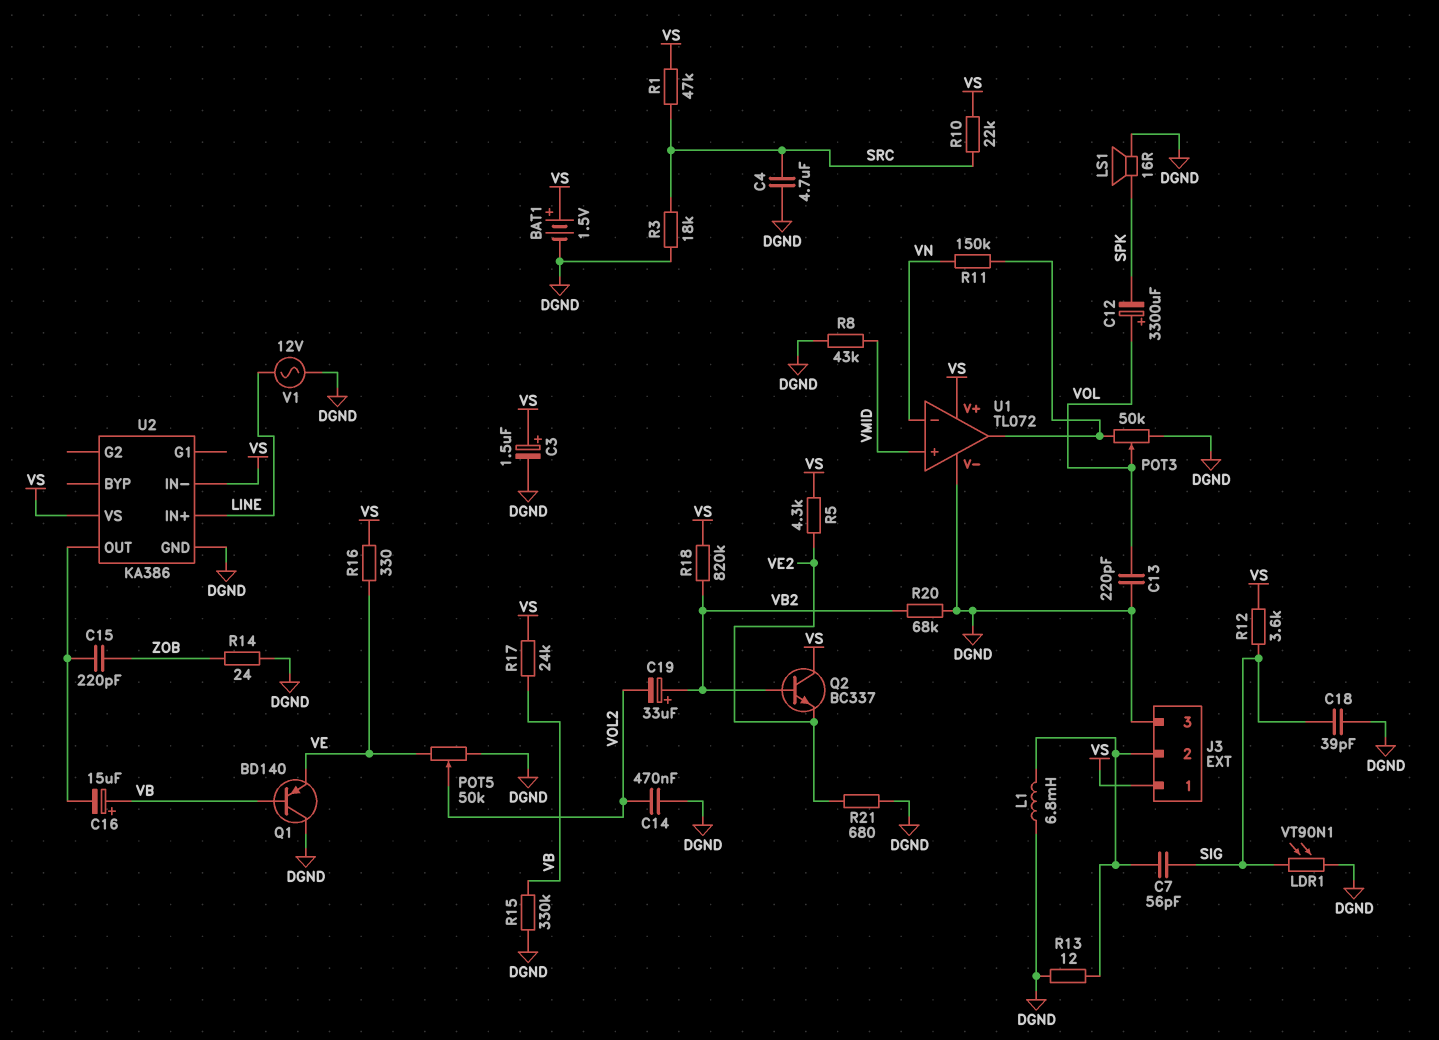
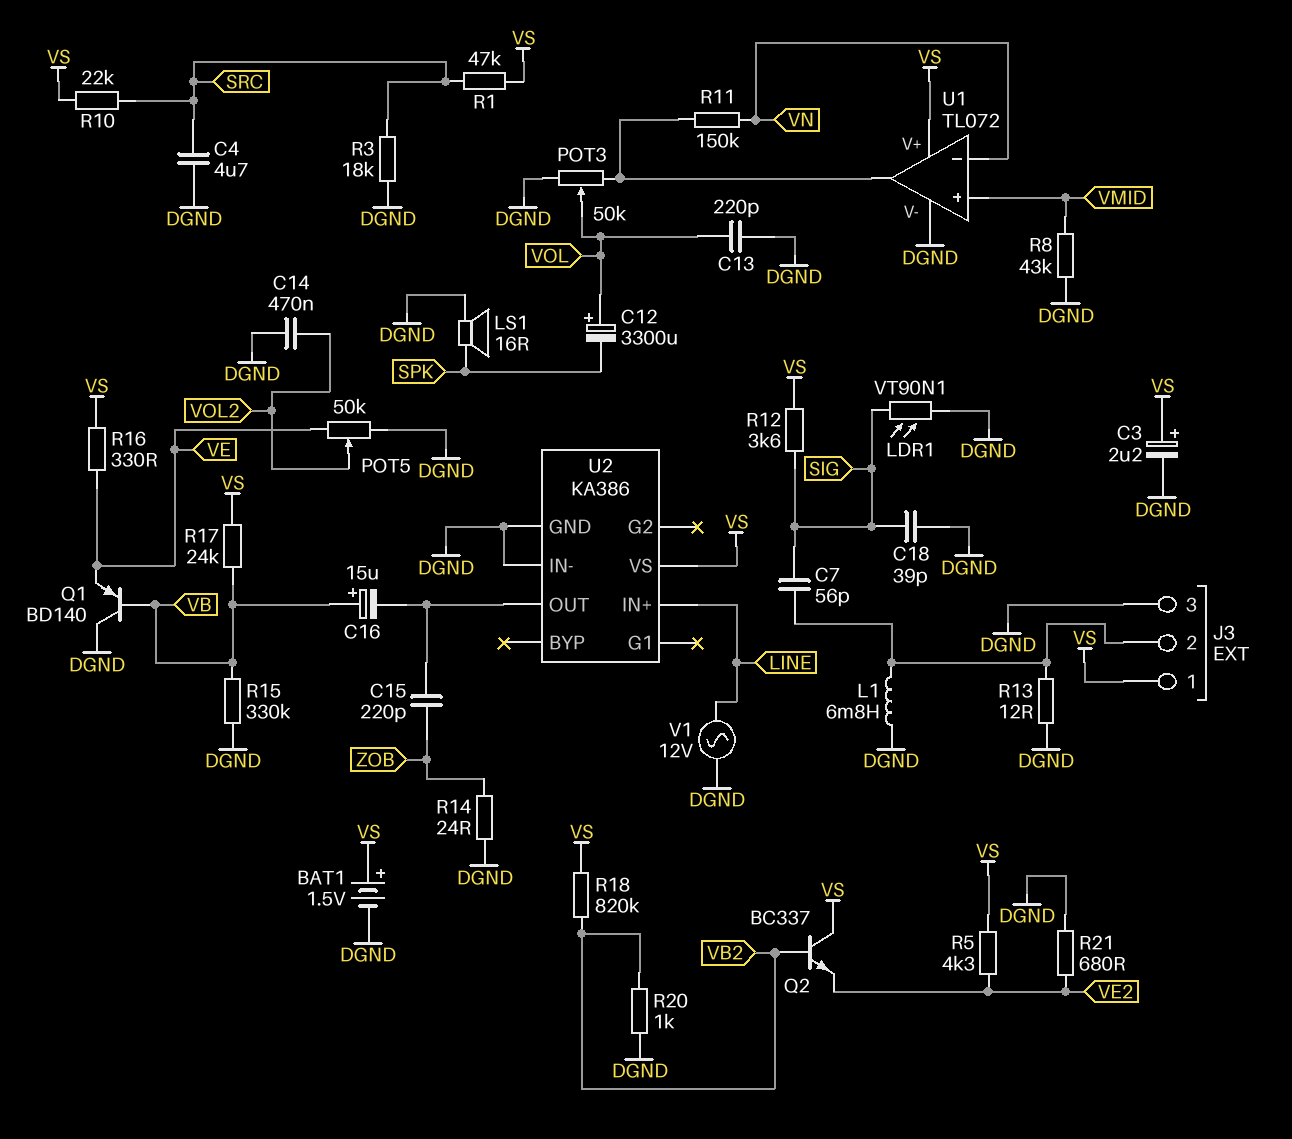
C3: 1.5uF (plus VS, minus DGND) -> 2.2uF (plus VS, minus DGND)
C19: 33uF (plus VB2, minus VOL2) -> none
R20: 68k (DGND, VB2) -> 1k (DGND, VB2)
U2 pin IN-: VS -> DGND

